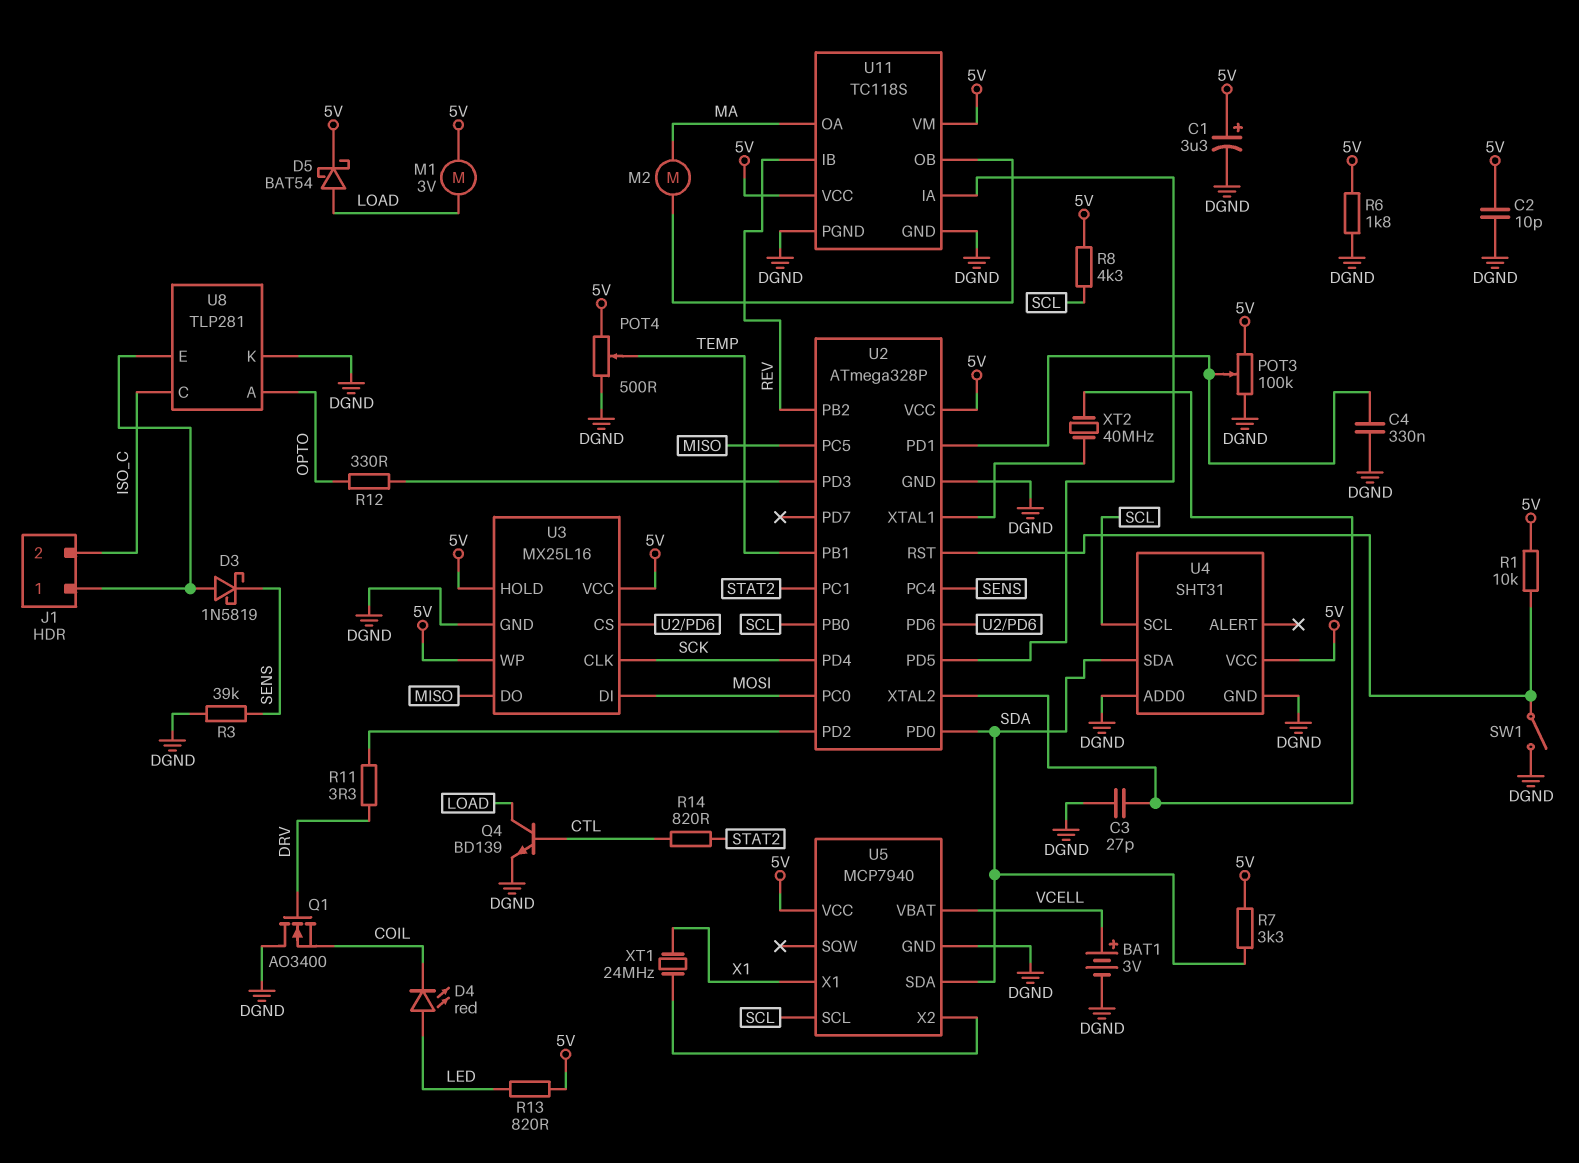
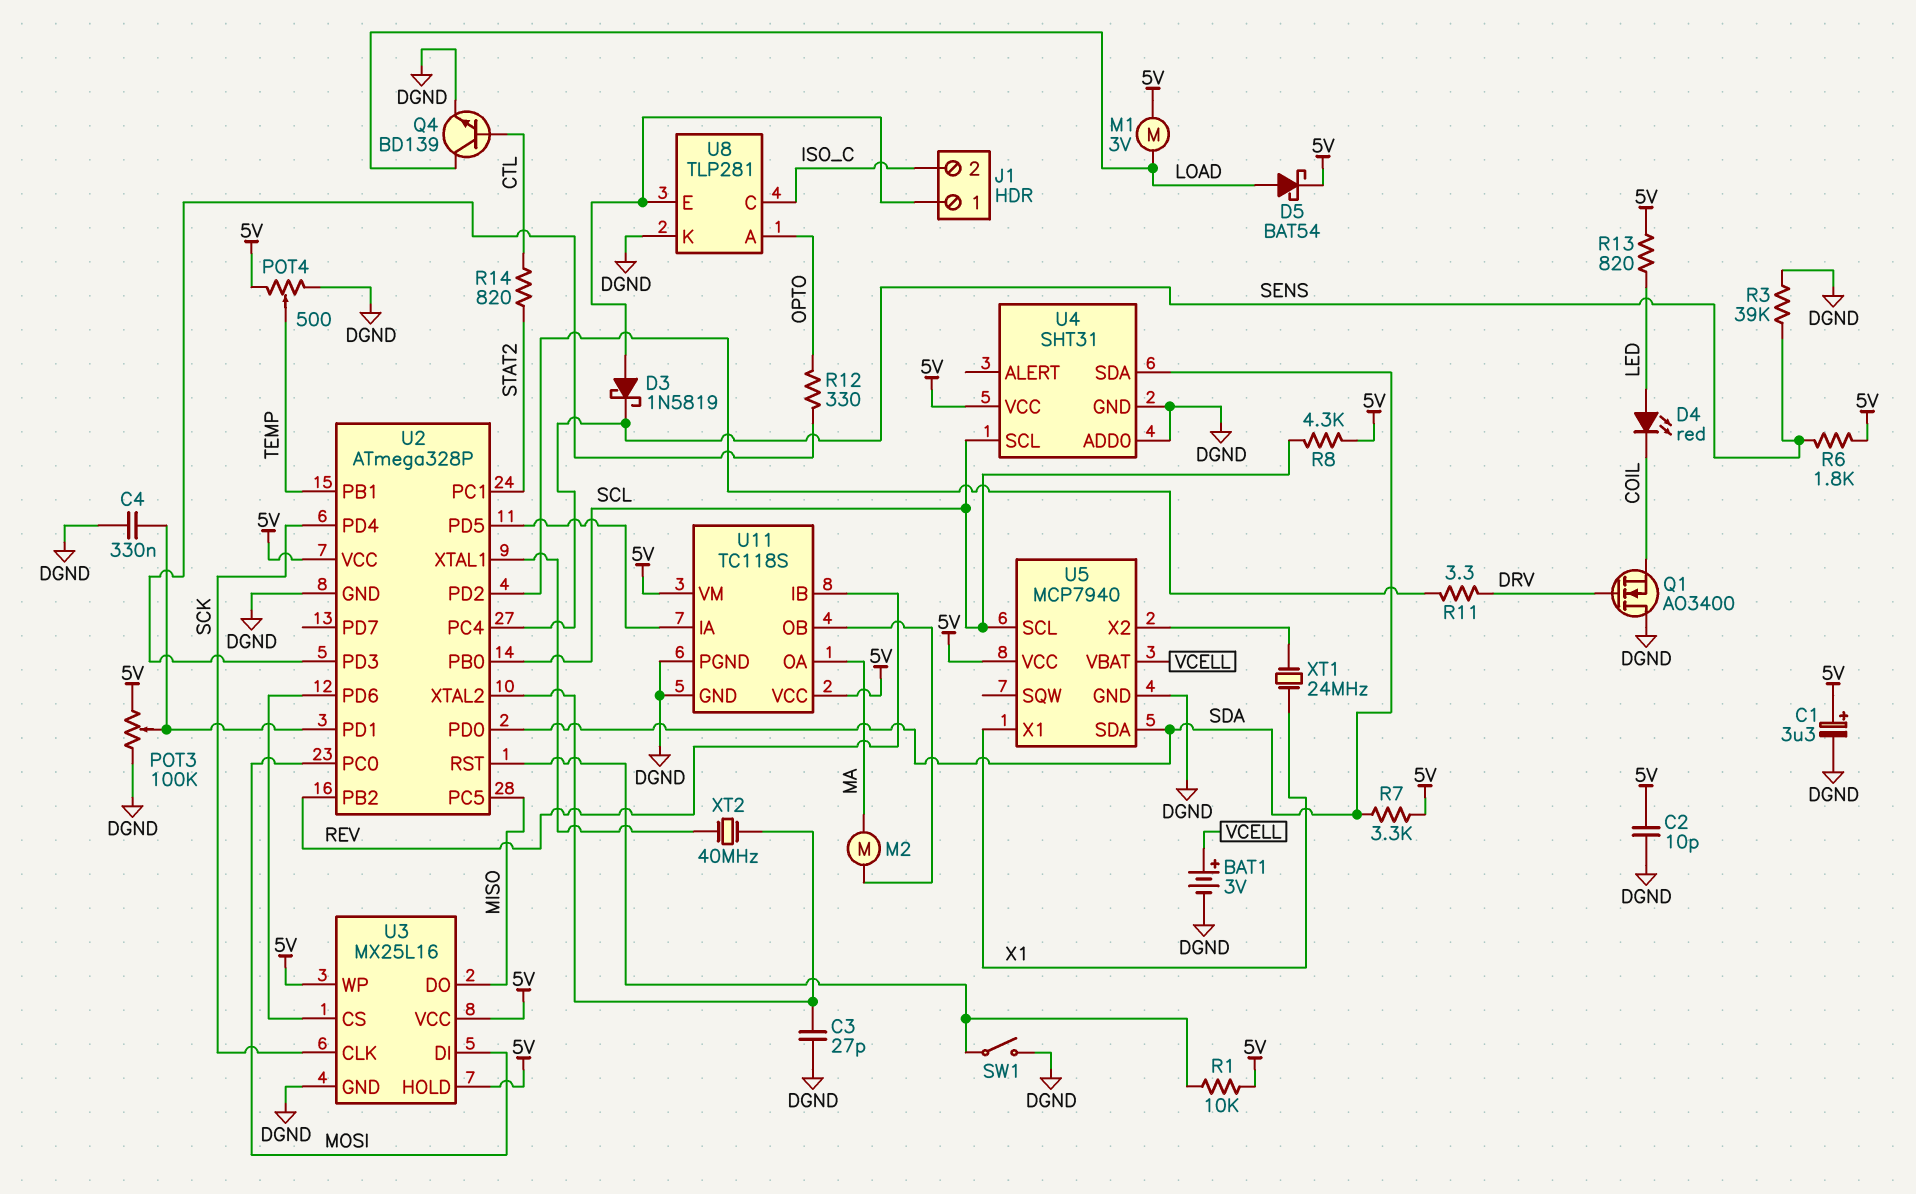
R6: 1.8k (5V, DGND) -> 1.8k (5V, SENS)

